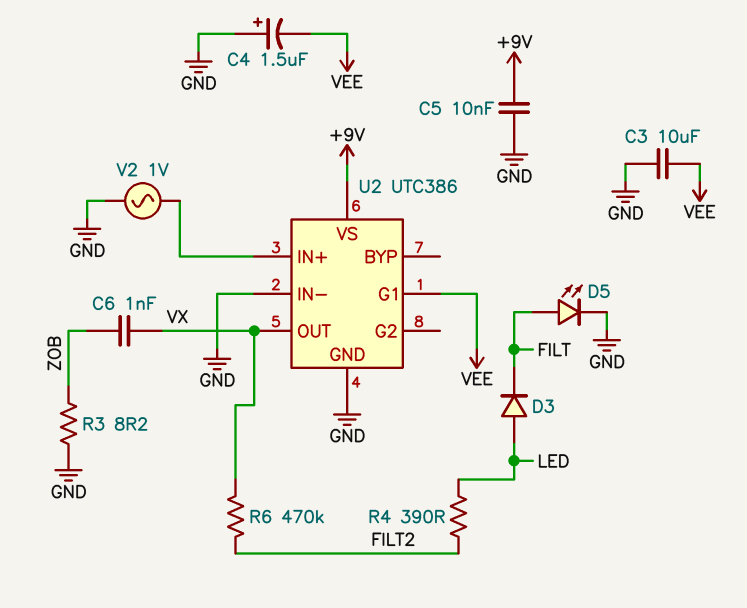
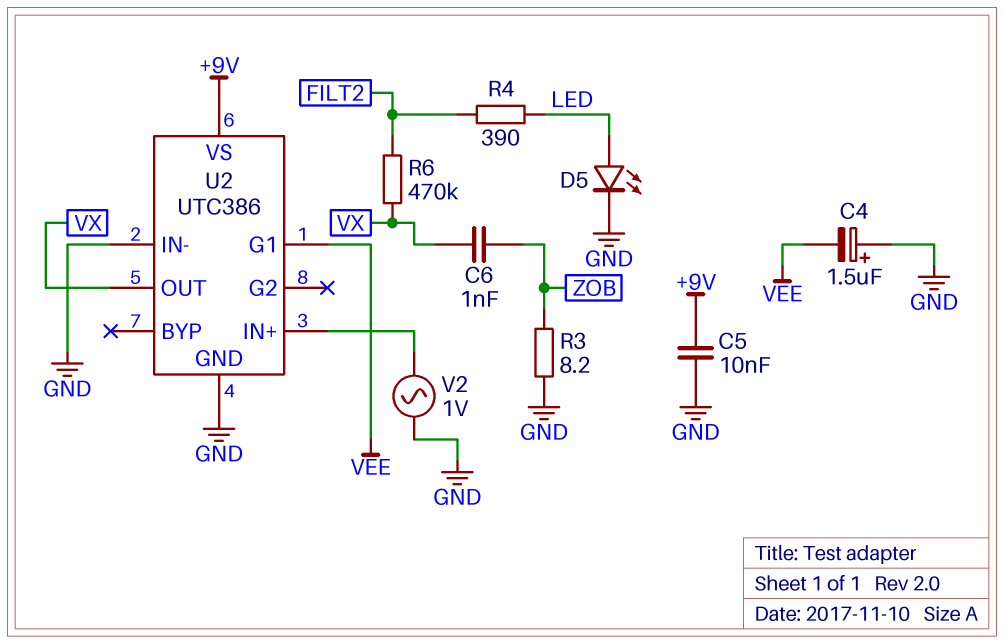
C3: 10uF (GND, VEE) -> none
D3: diode (A LED, K FILT) -> none
D5: LED (A FILT, K GND) -> LED (A LED, K GND)

